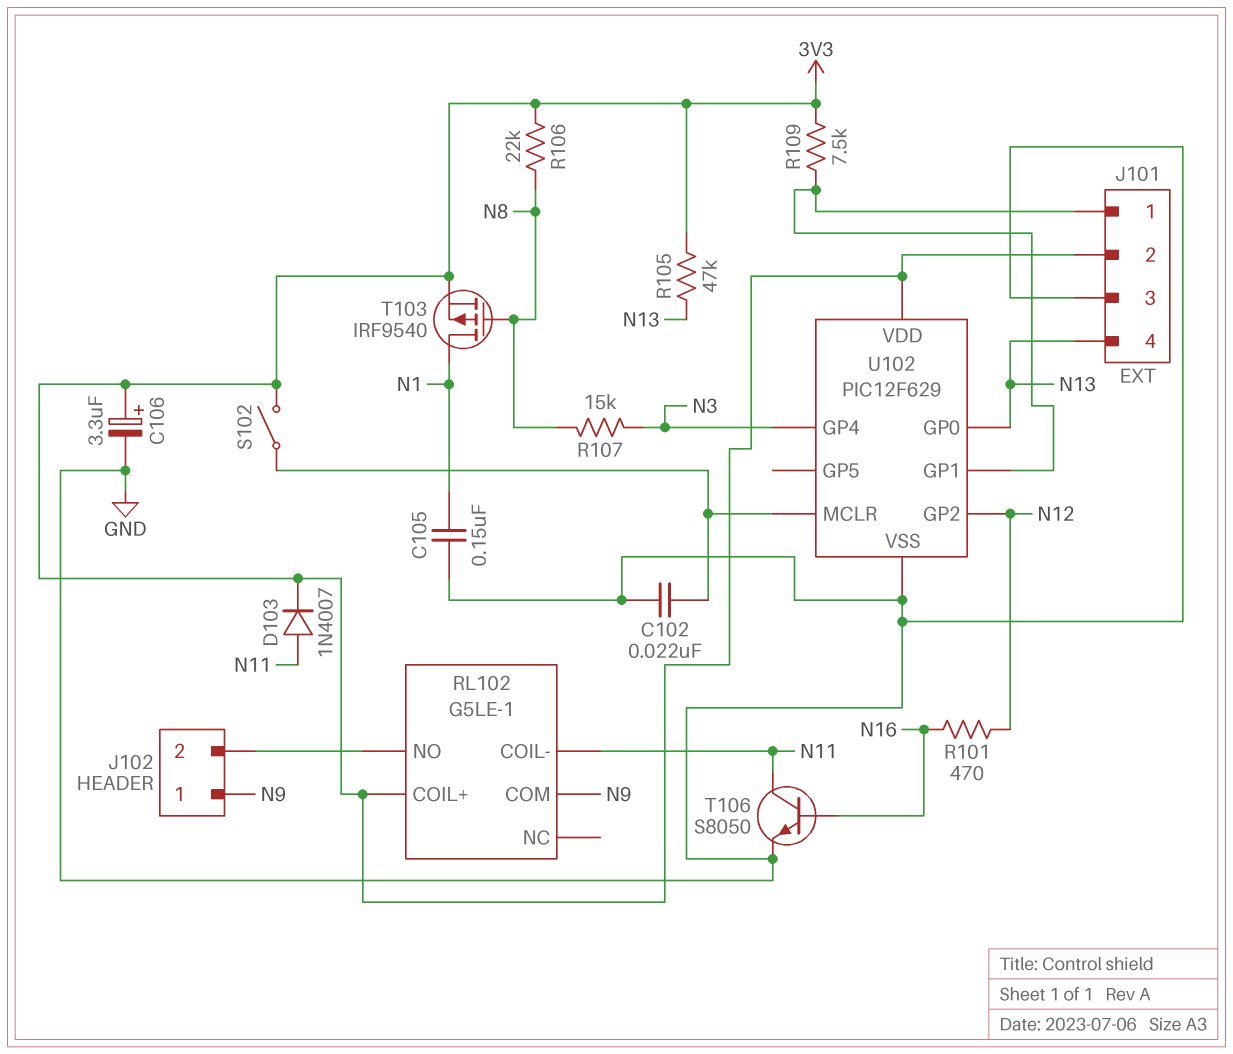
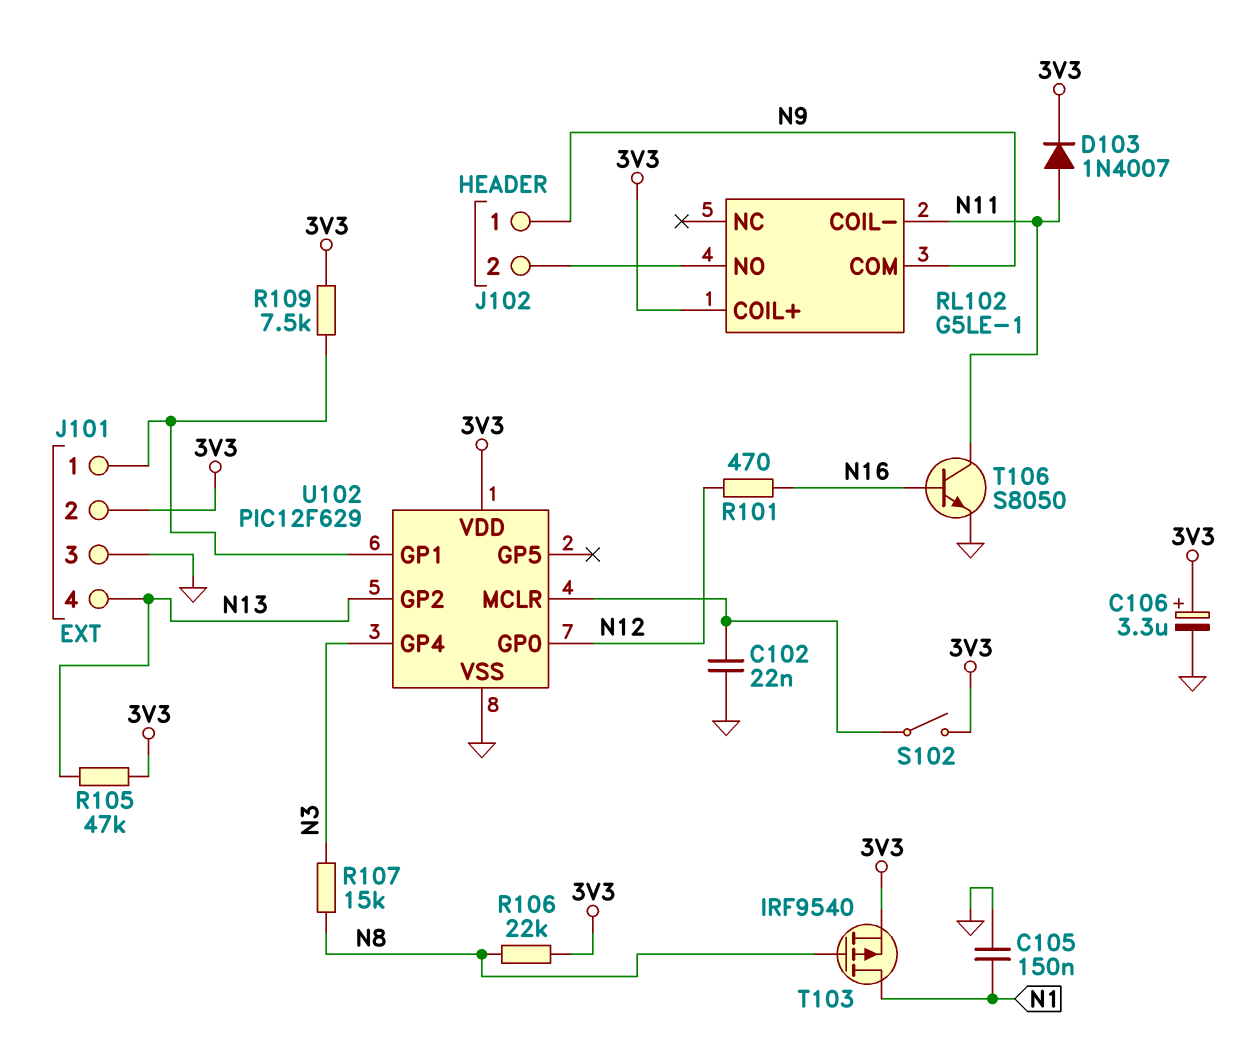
U102 pin GP0: N13 -> N12
U102 pin GP2: N12 -> N13

